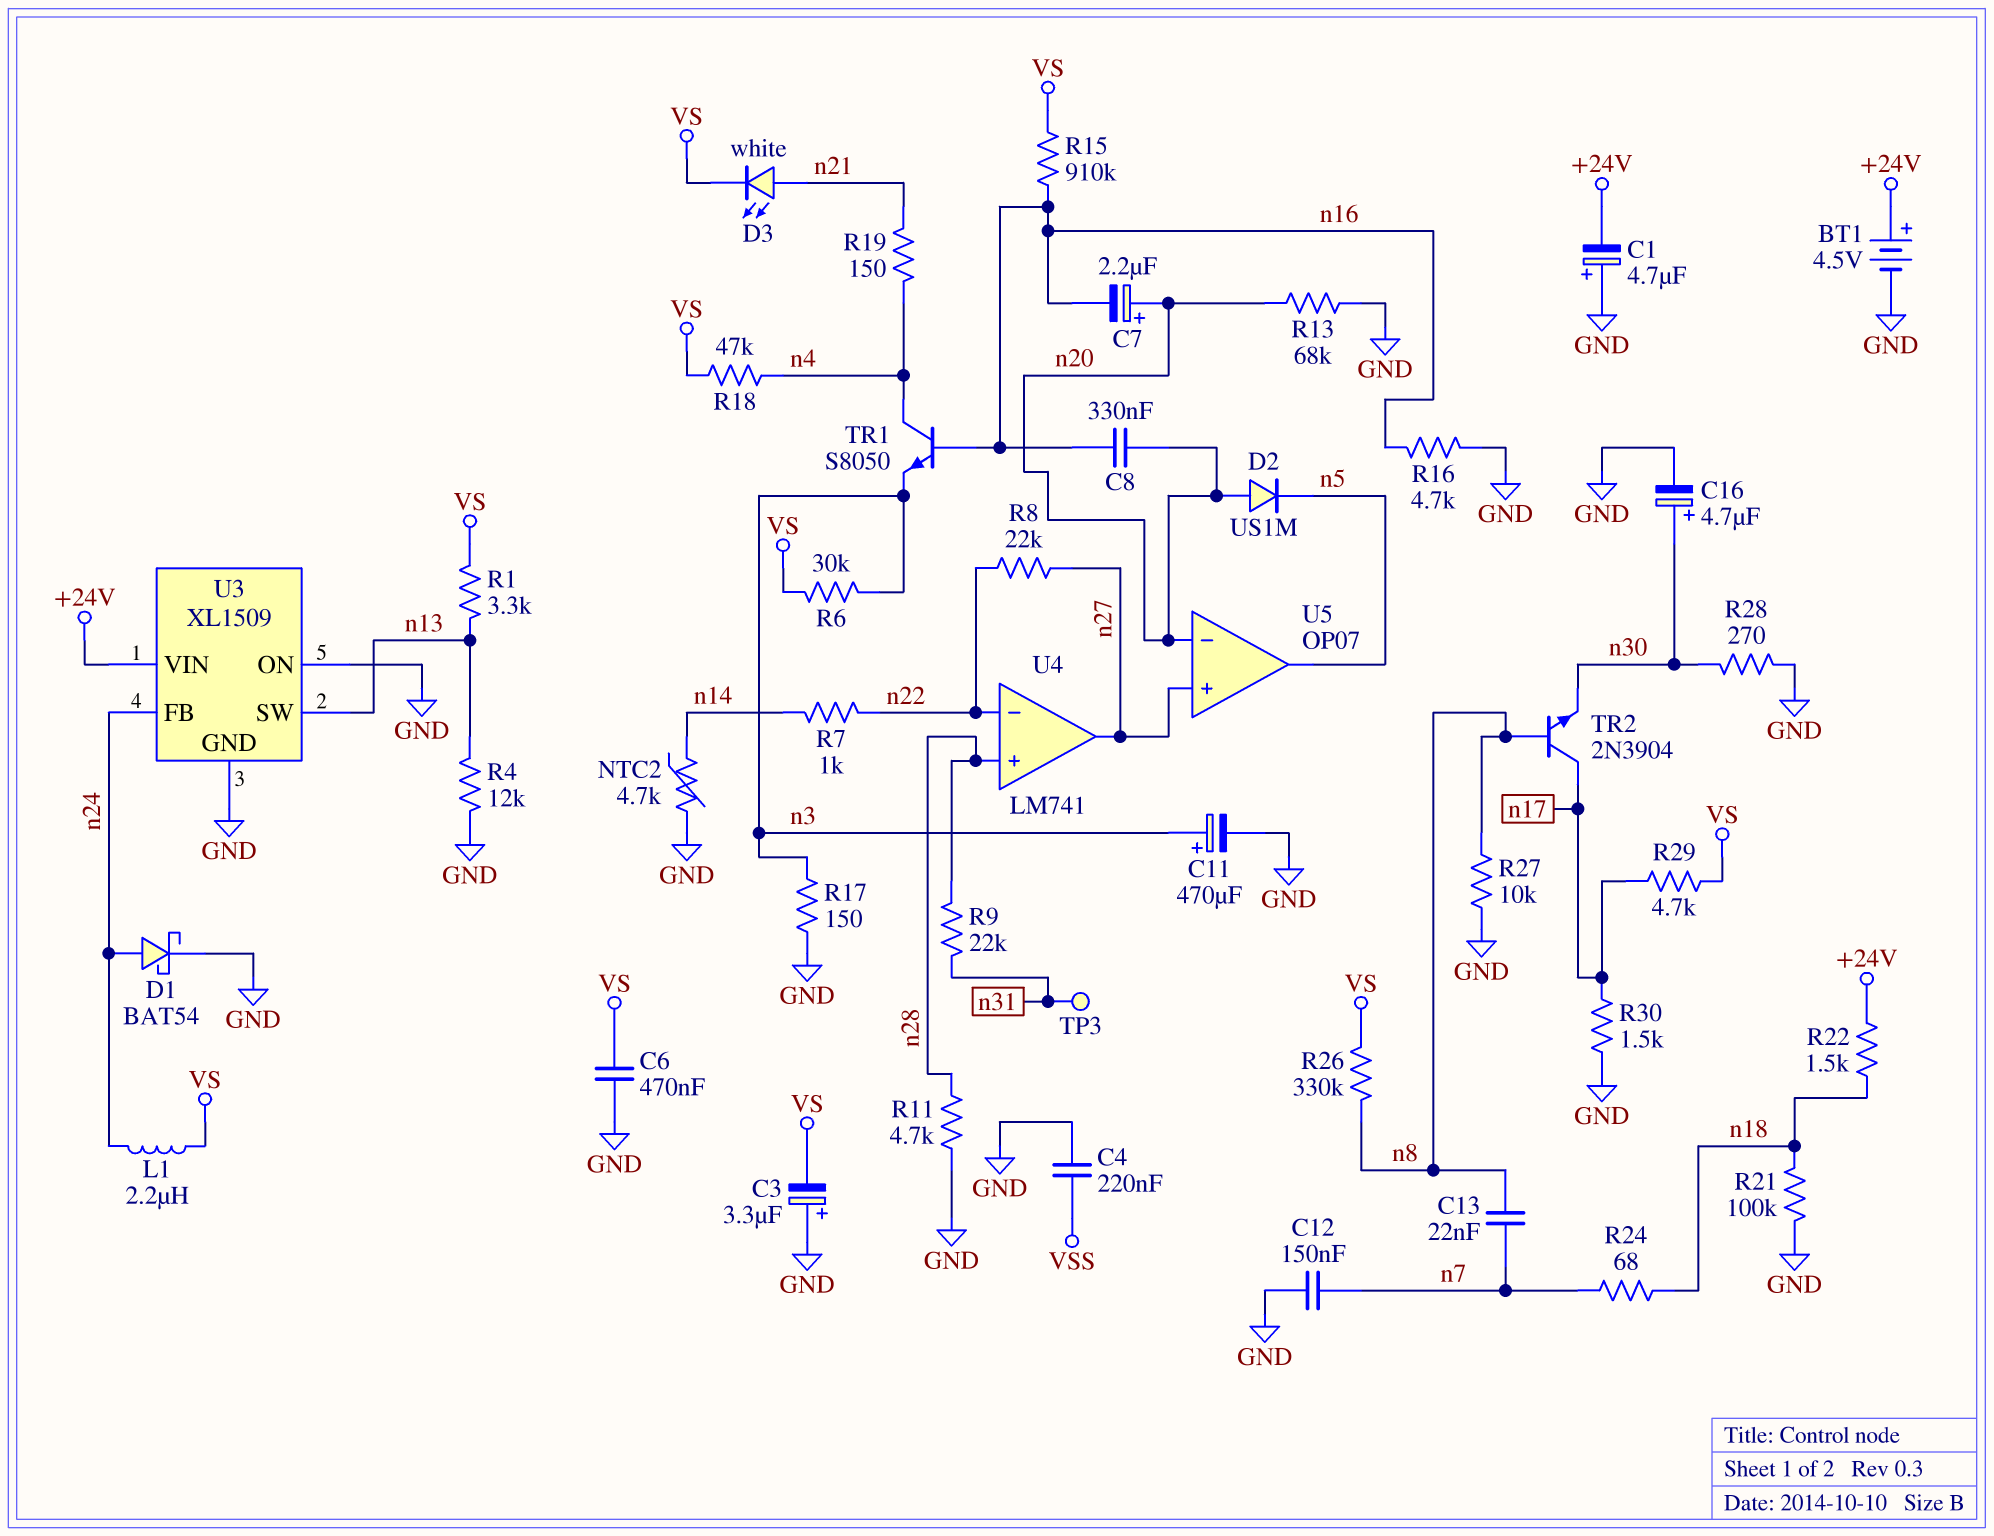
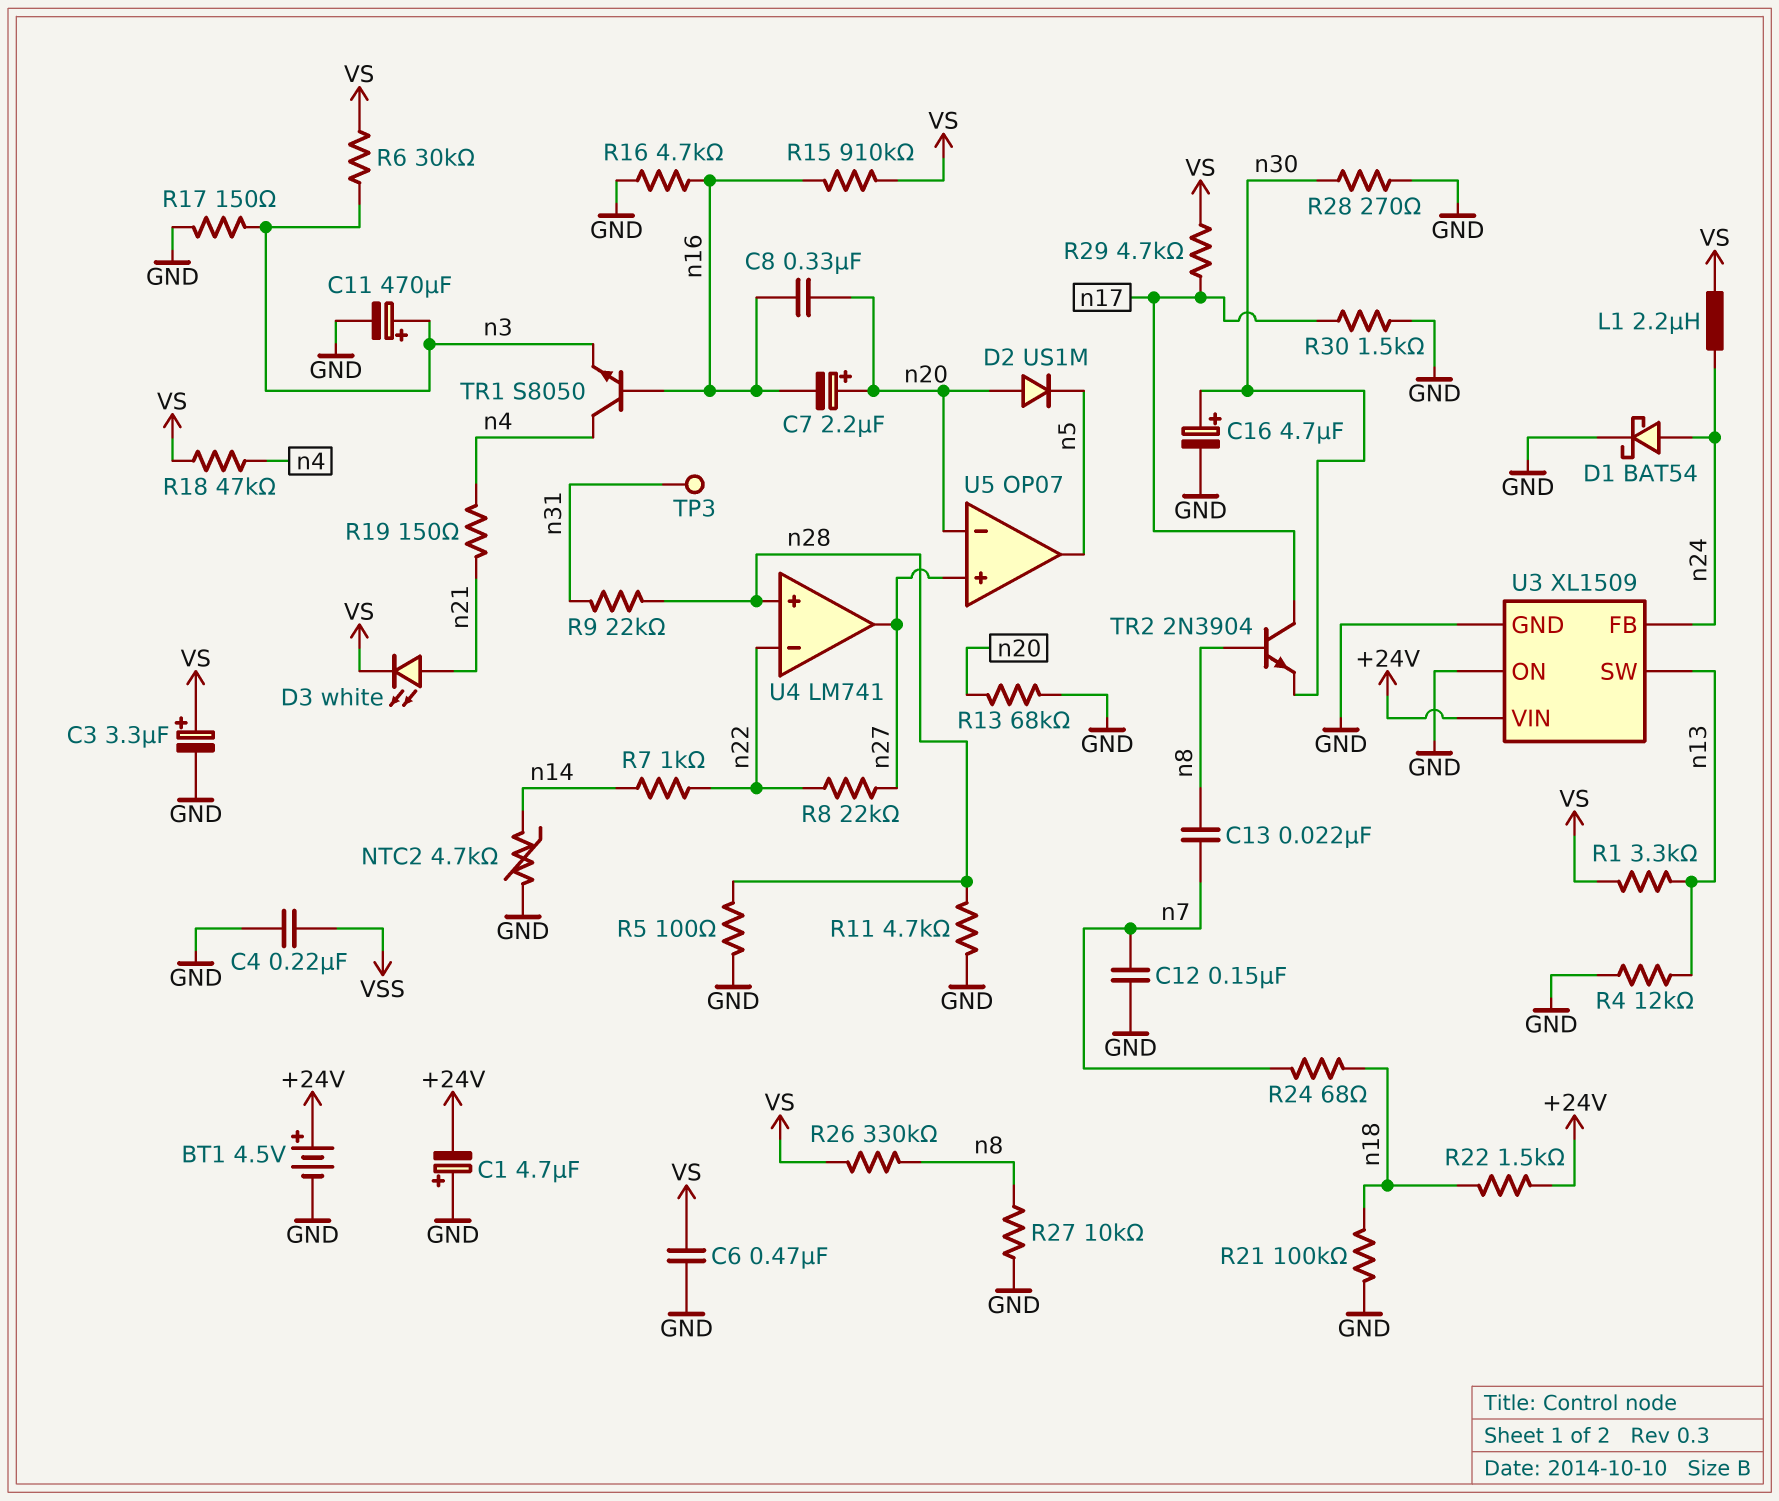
C3: 3.3uF (plus GND, minus VS) -> 3.3uF (plus VS, minus GND)
R5: none -> 100 (GND, n28)

